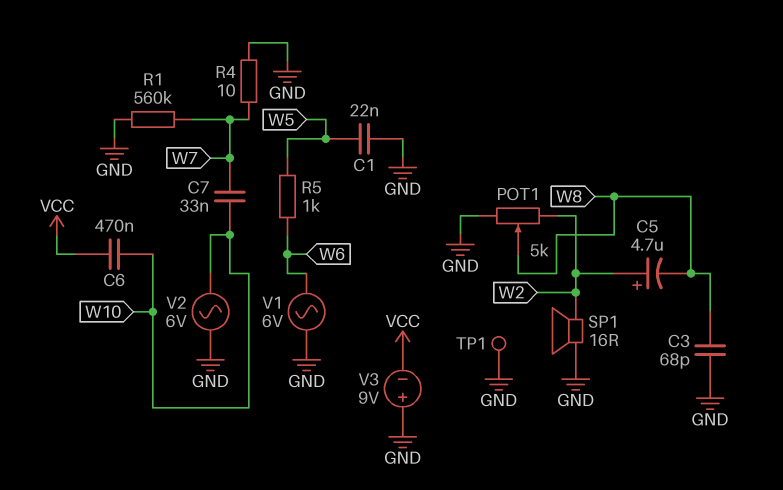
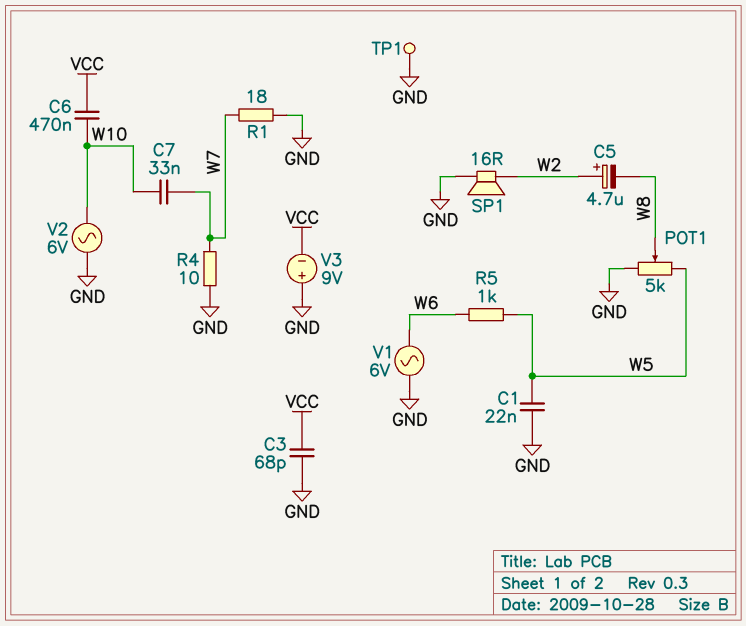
C3: 68pF (GND, W8) -> 68pF (GND, VCC)
POT1: 5k (GND, W2, wiper W8) -> 5k (GND, W5, wiper W8)
R1: 560k (GND, W7) -> 18 (GND, W7)

